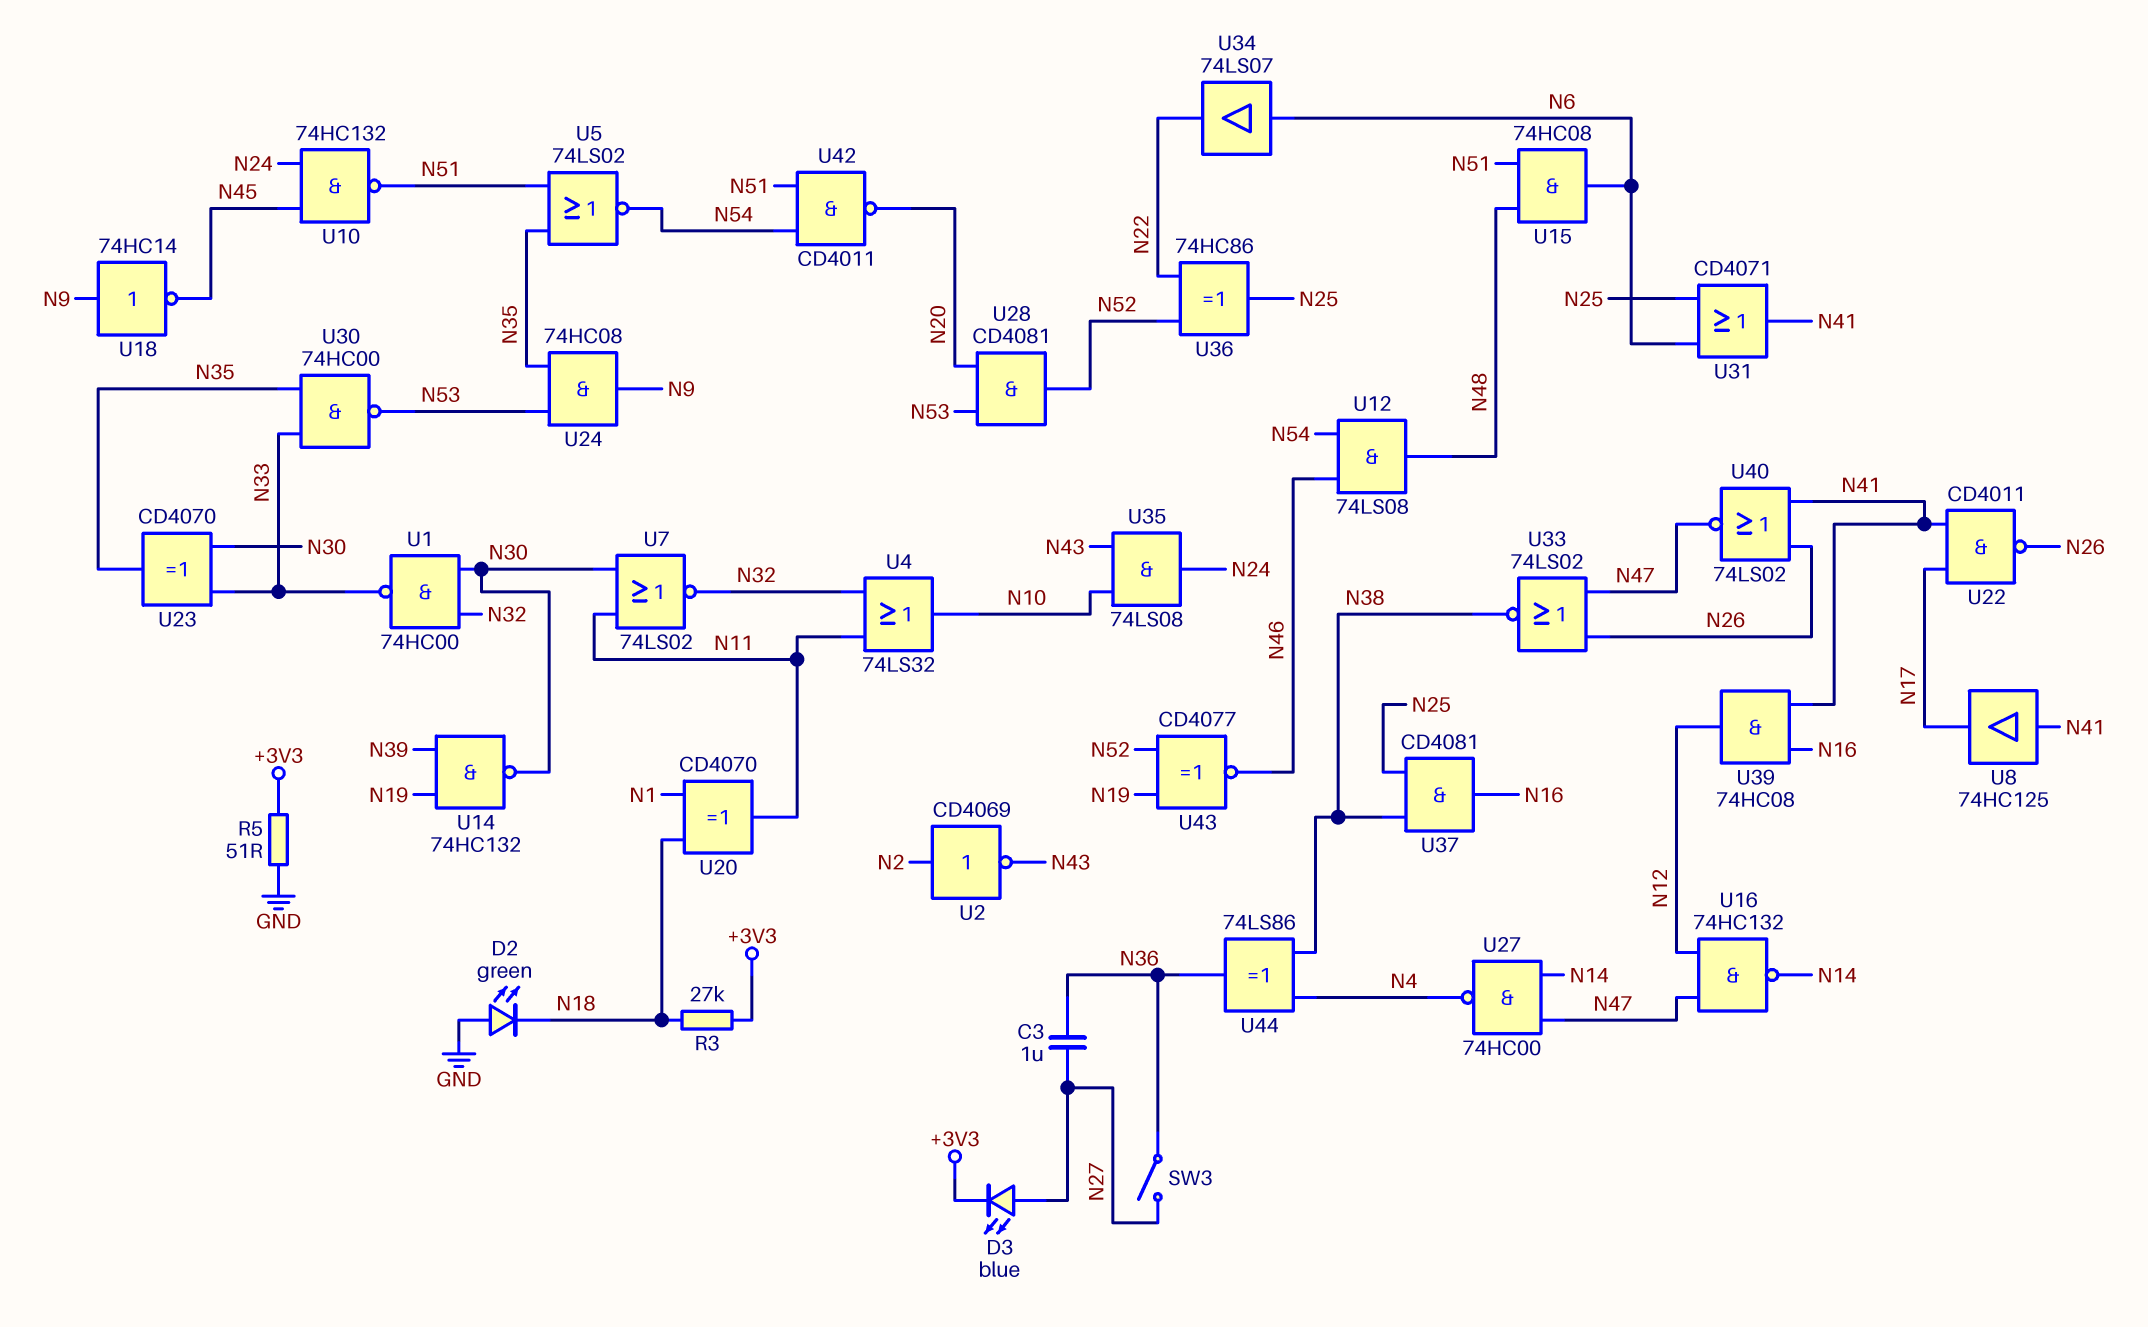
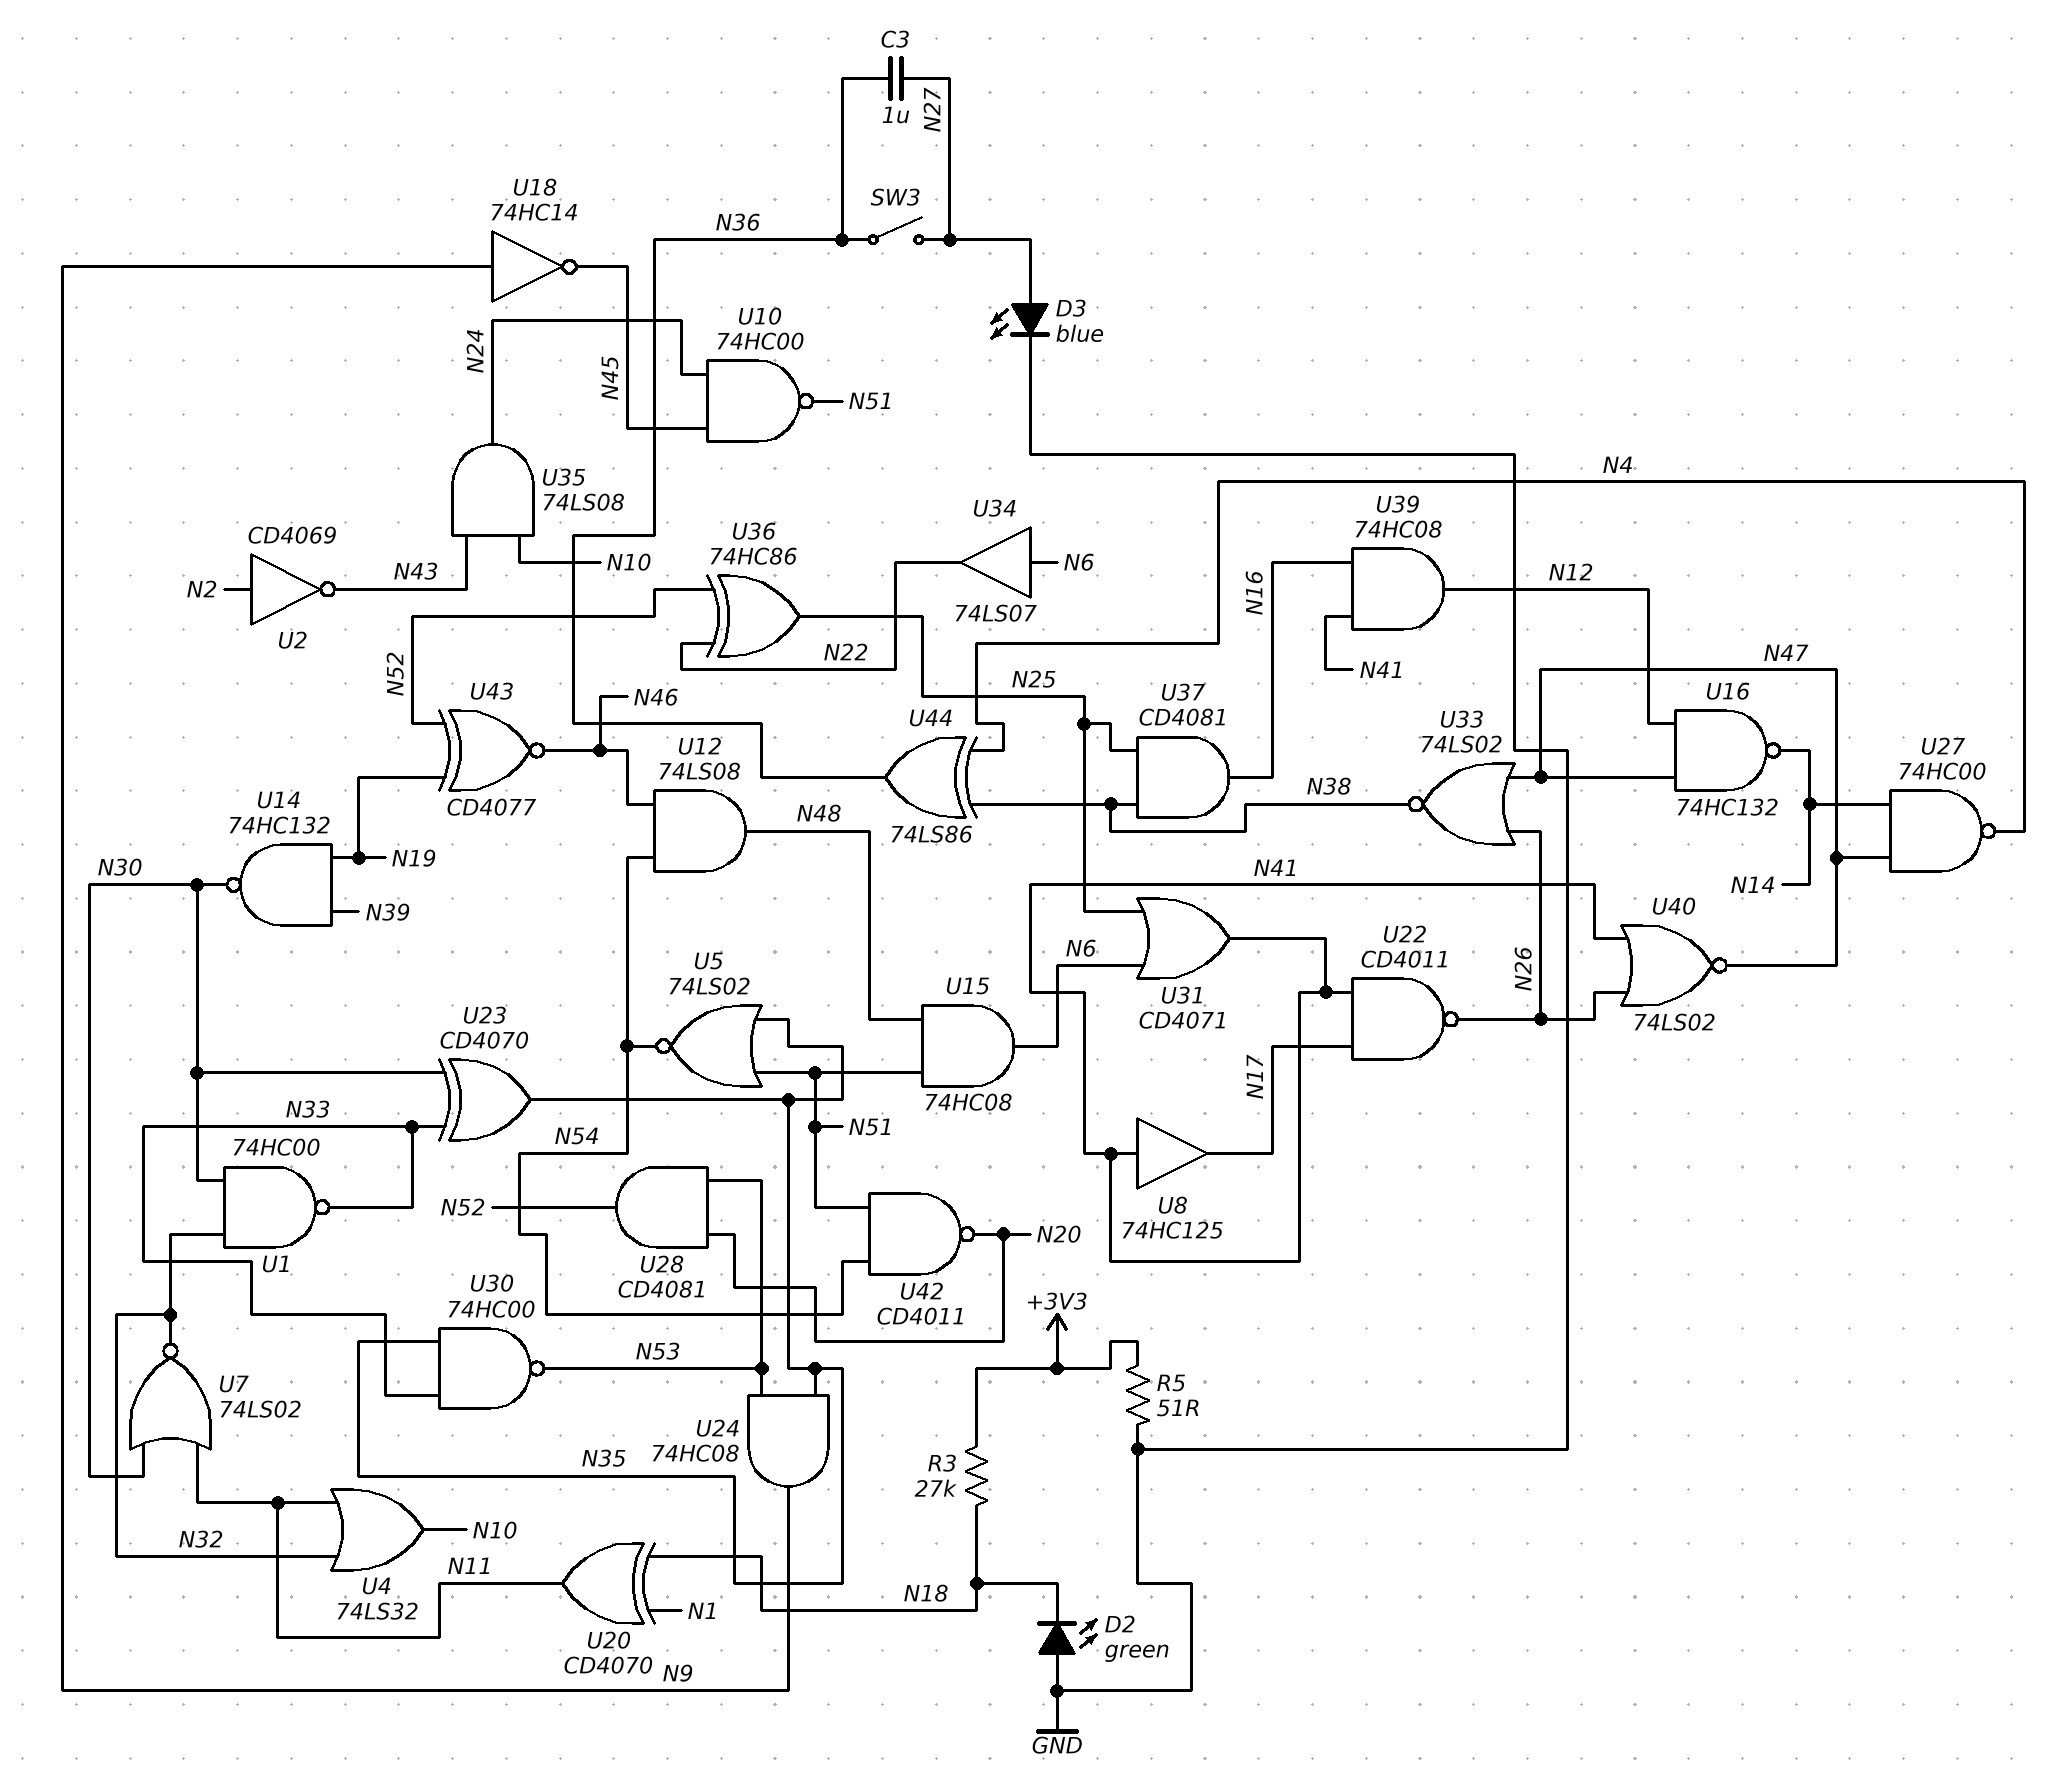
D3: LED blue (A N27, K +3V3) -> LED blue (A N27, K GND)
U10: NAND 74HC132 (in N24, in N45, out N51) -> NAND 74HC00 (in N24, in N45, out N51)

